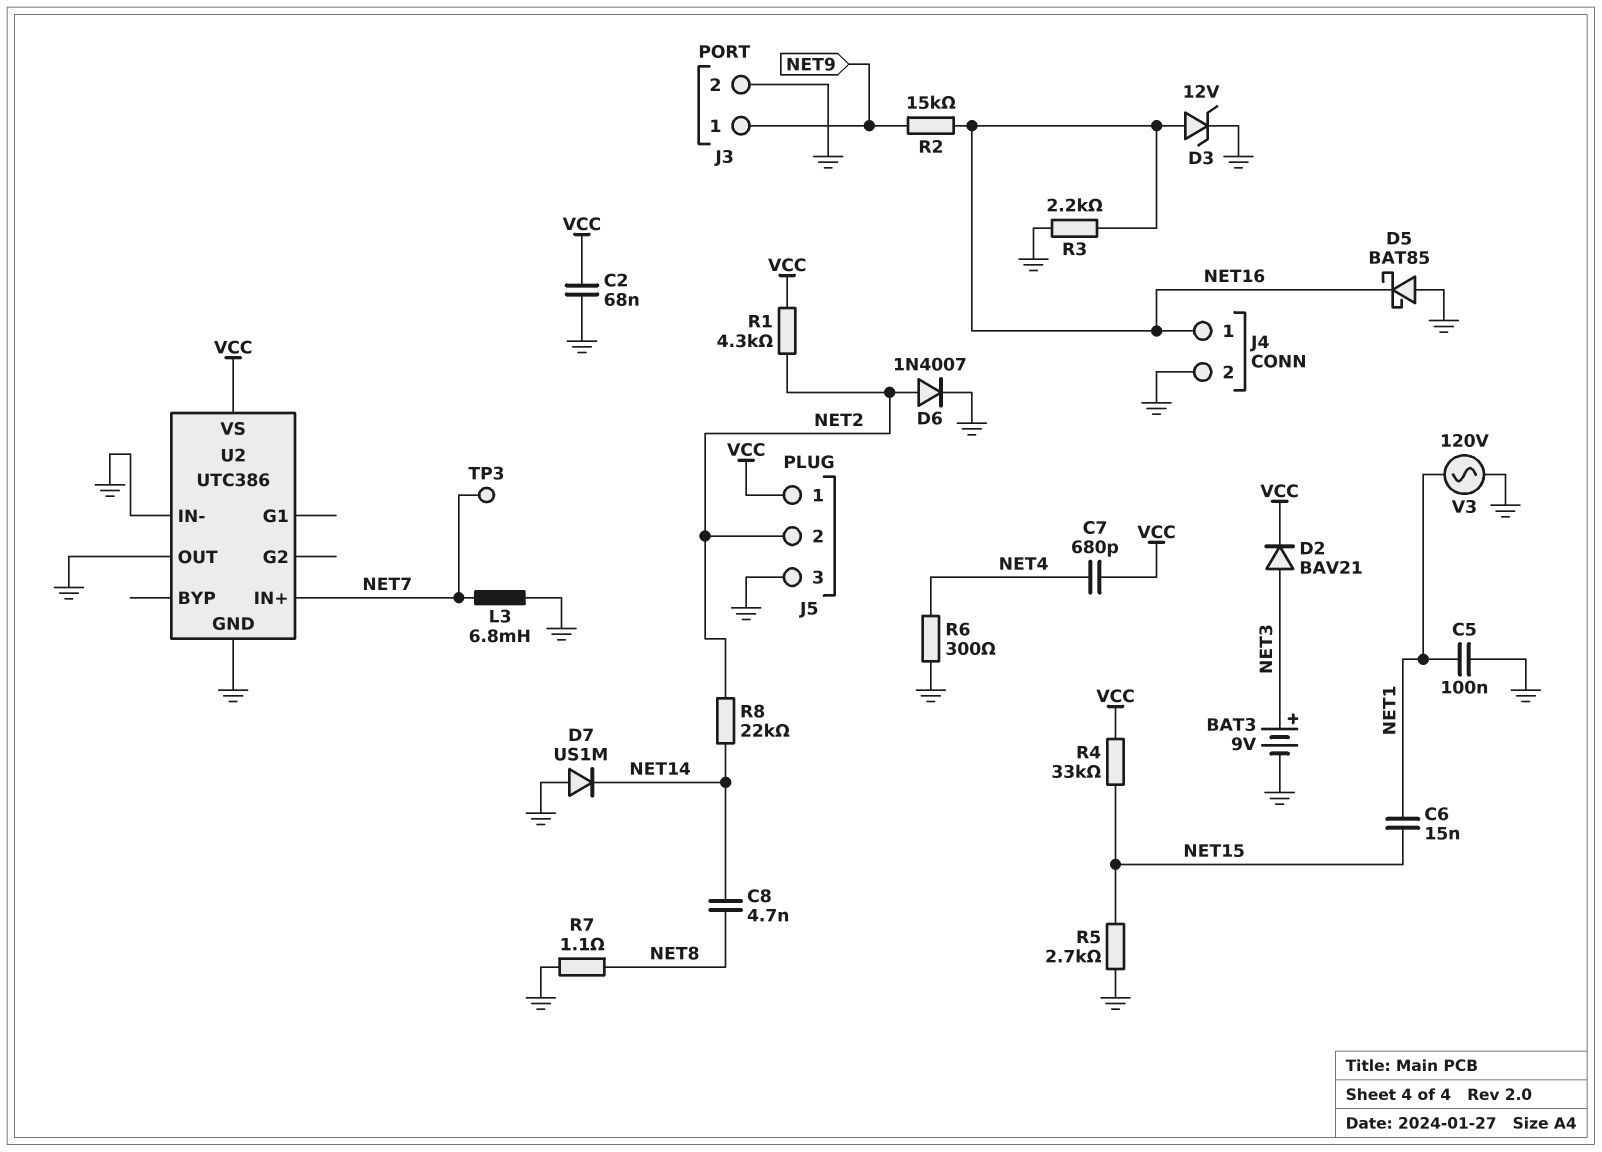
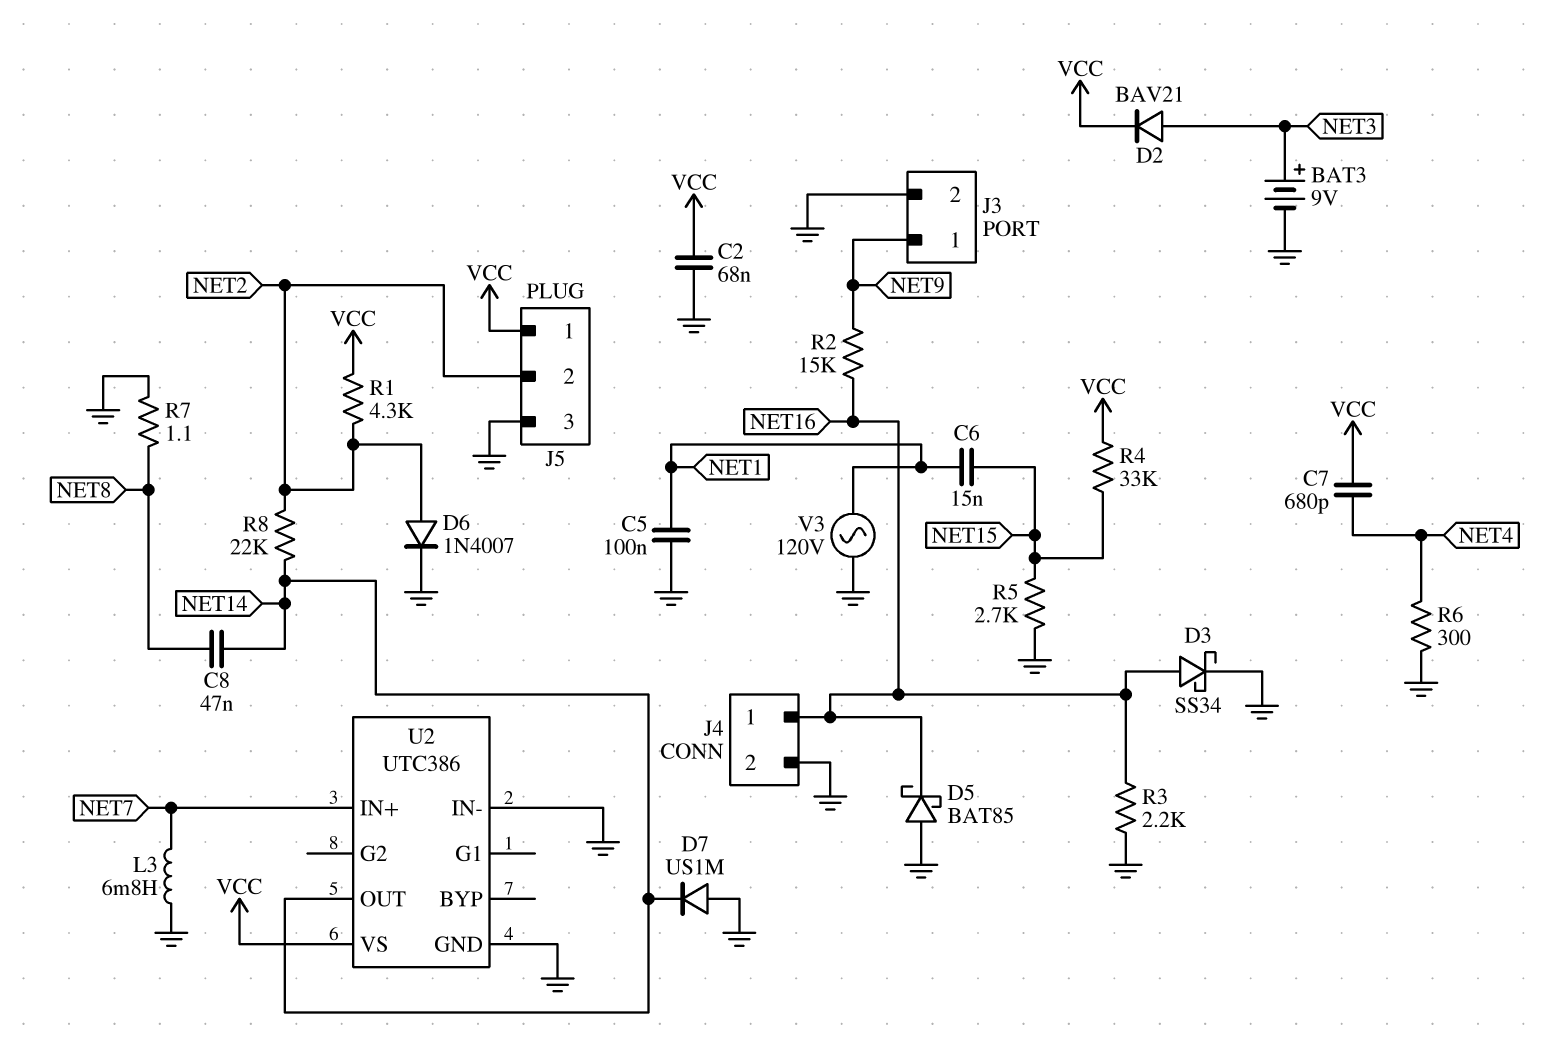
C8: 4.7nF (NET8, NET14) -> 47nF (NET8, NET14)
D3: zener 12V (A NET16, K GND) -> schottky SS34 (A NET16, K GND)
TP3: test point (NET7) -> none
U2 pin OUT: GND -> NET14

